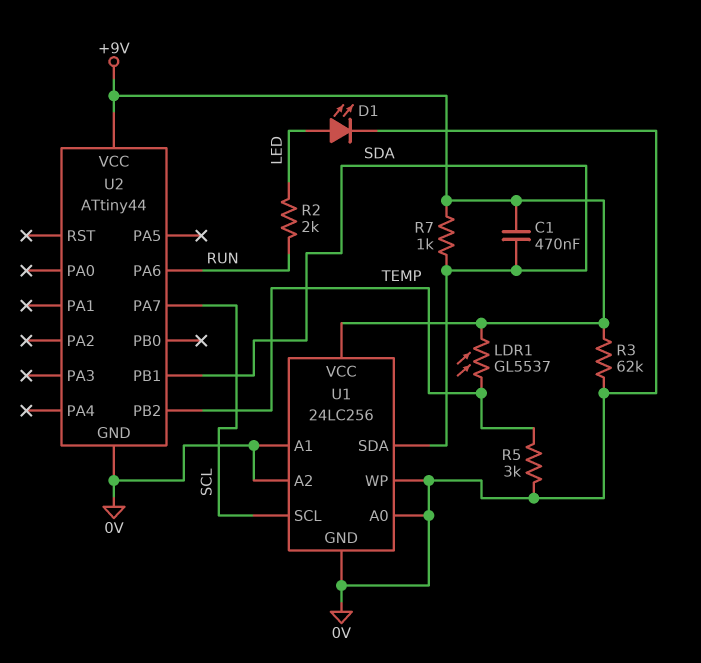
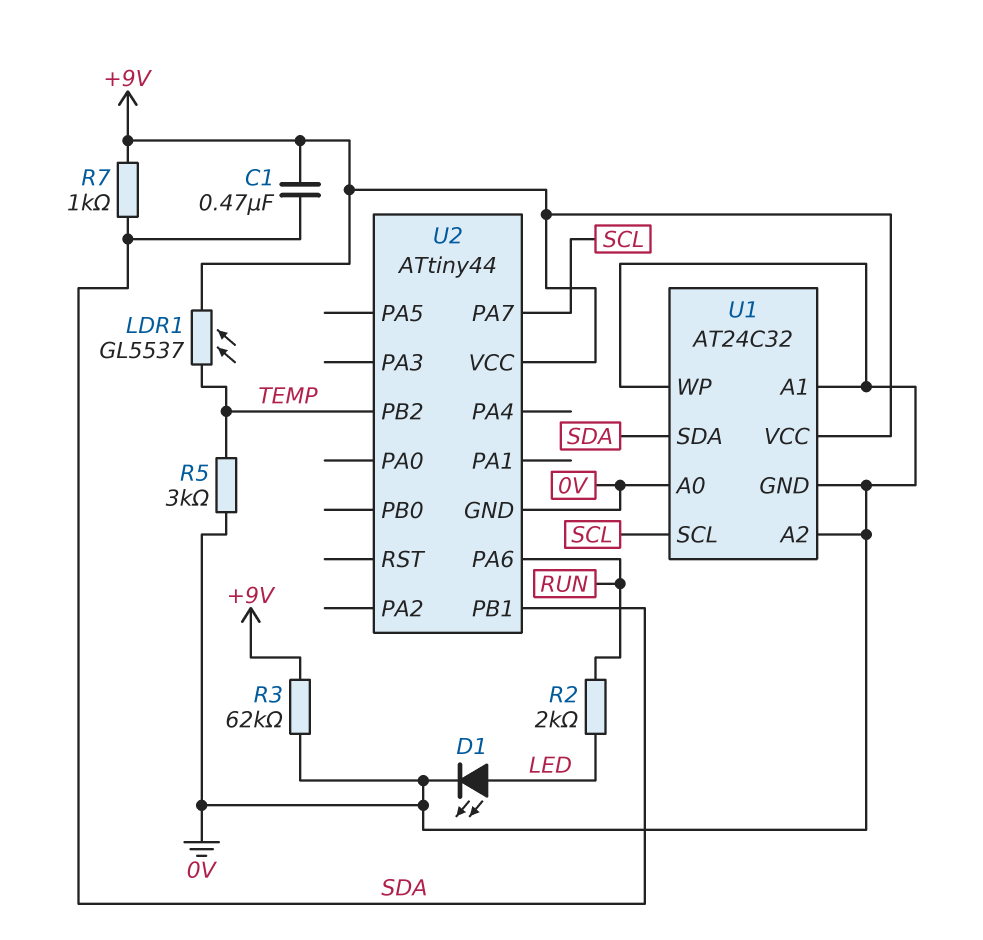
U1: 24LC256 -> AT24C32

